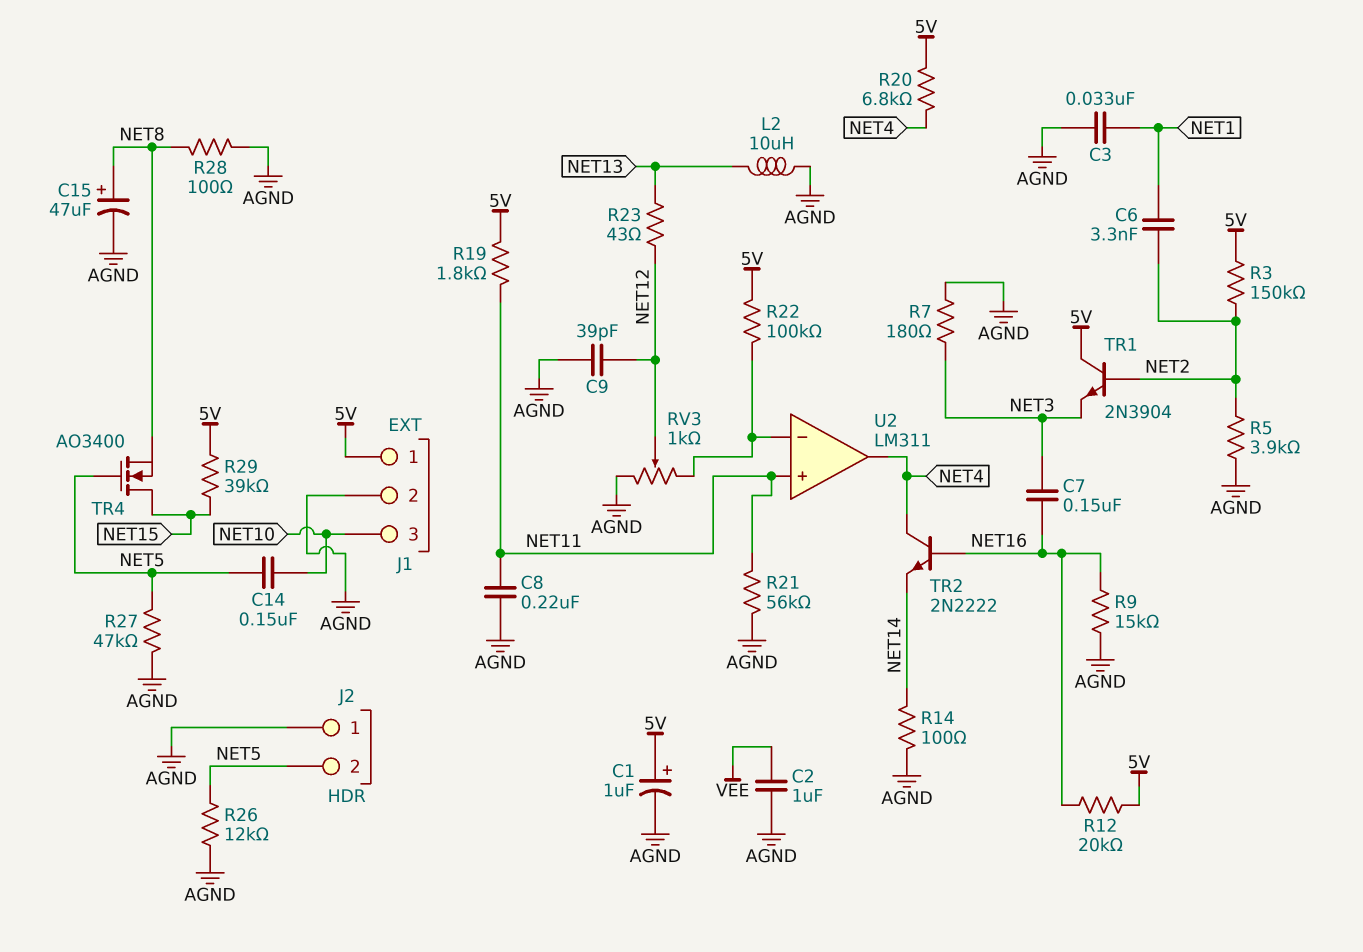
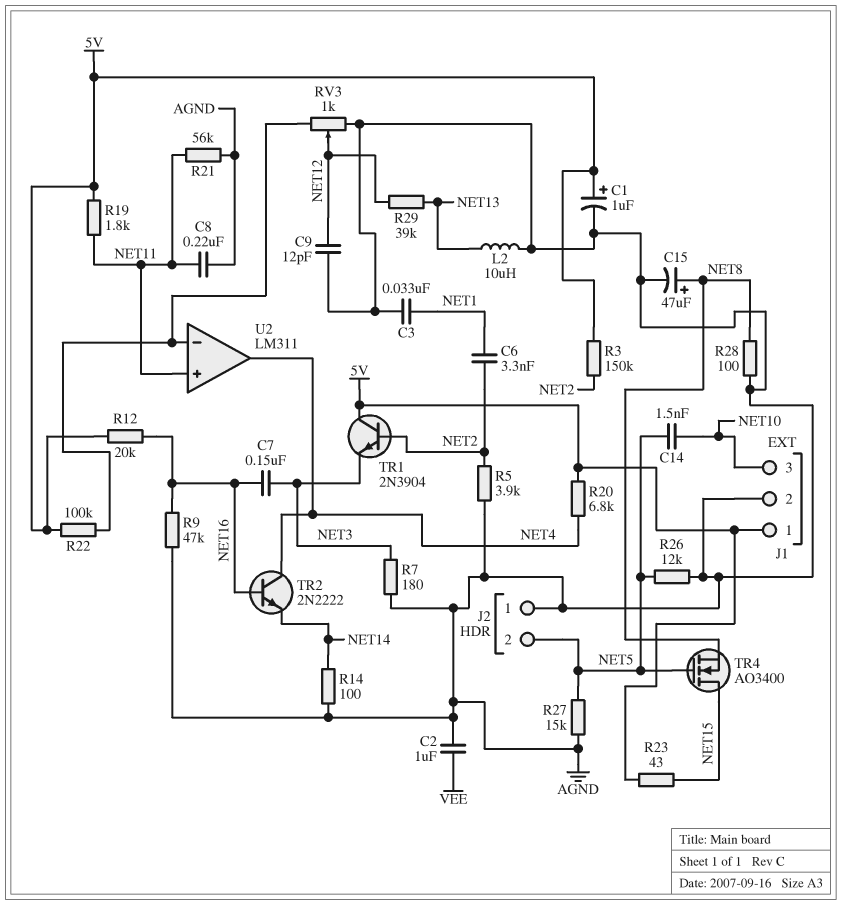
C9: 39pF (AGND, NET12) -> 12pF (AGND, NET12)
C14: 150nF (NET5, NET10) -> 1.5nF (NET5, NET10)
R9: 15k (AGND, NET16) -> 47k (AGND, NET16)
R23: 43 (NET12, NET13) -> 43 (5V, NET15)
R27: 47k (AGND, NET5) -> 15k (AGND, NET5)
R29: 39k (5V, NET15) -> 39k (NET12, NET13)

